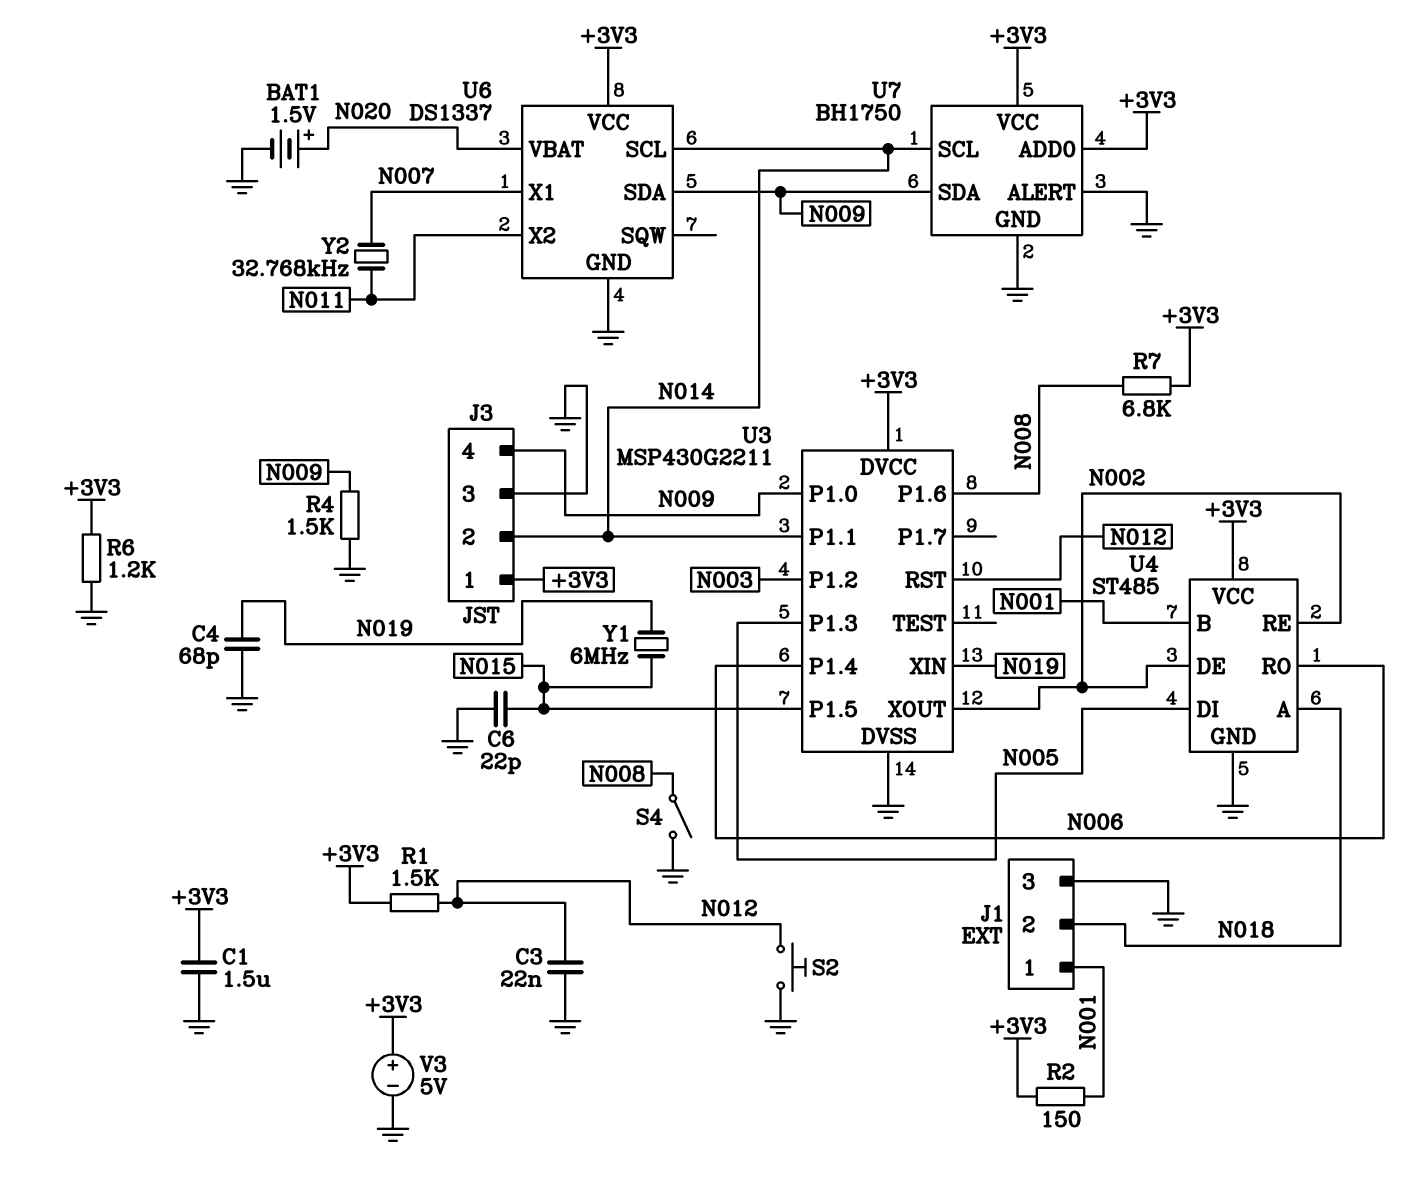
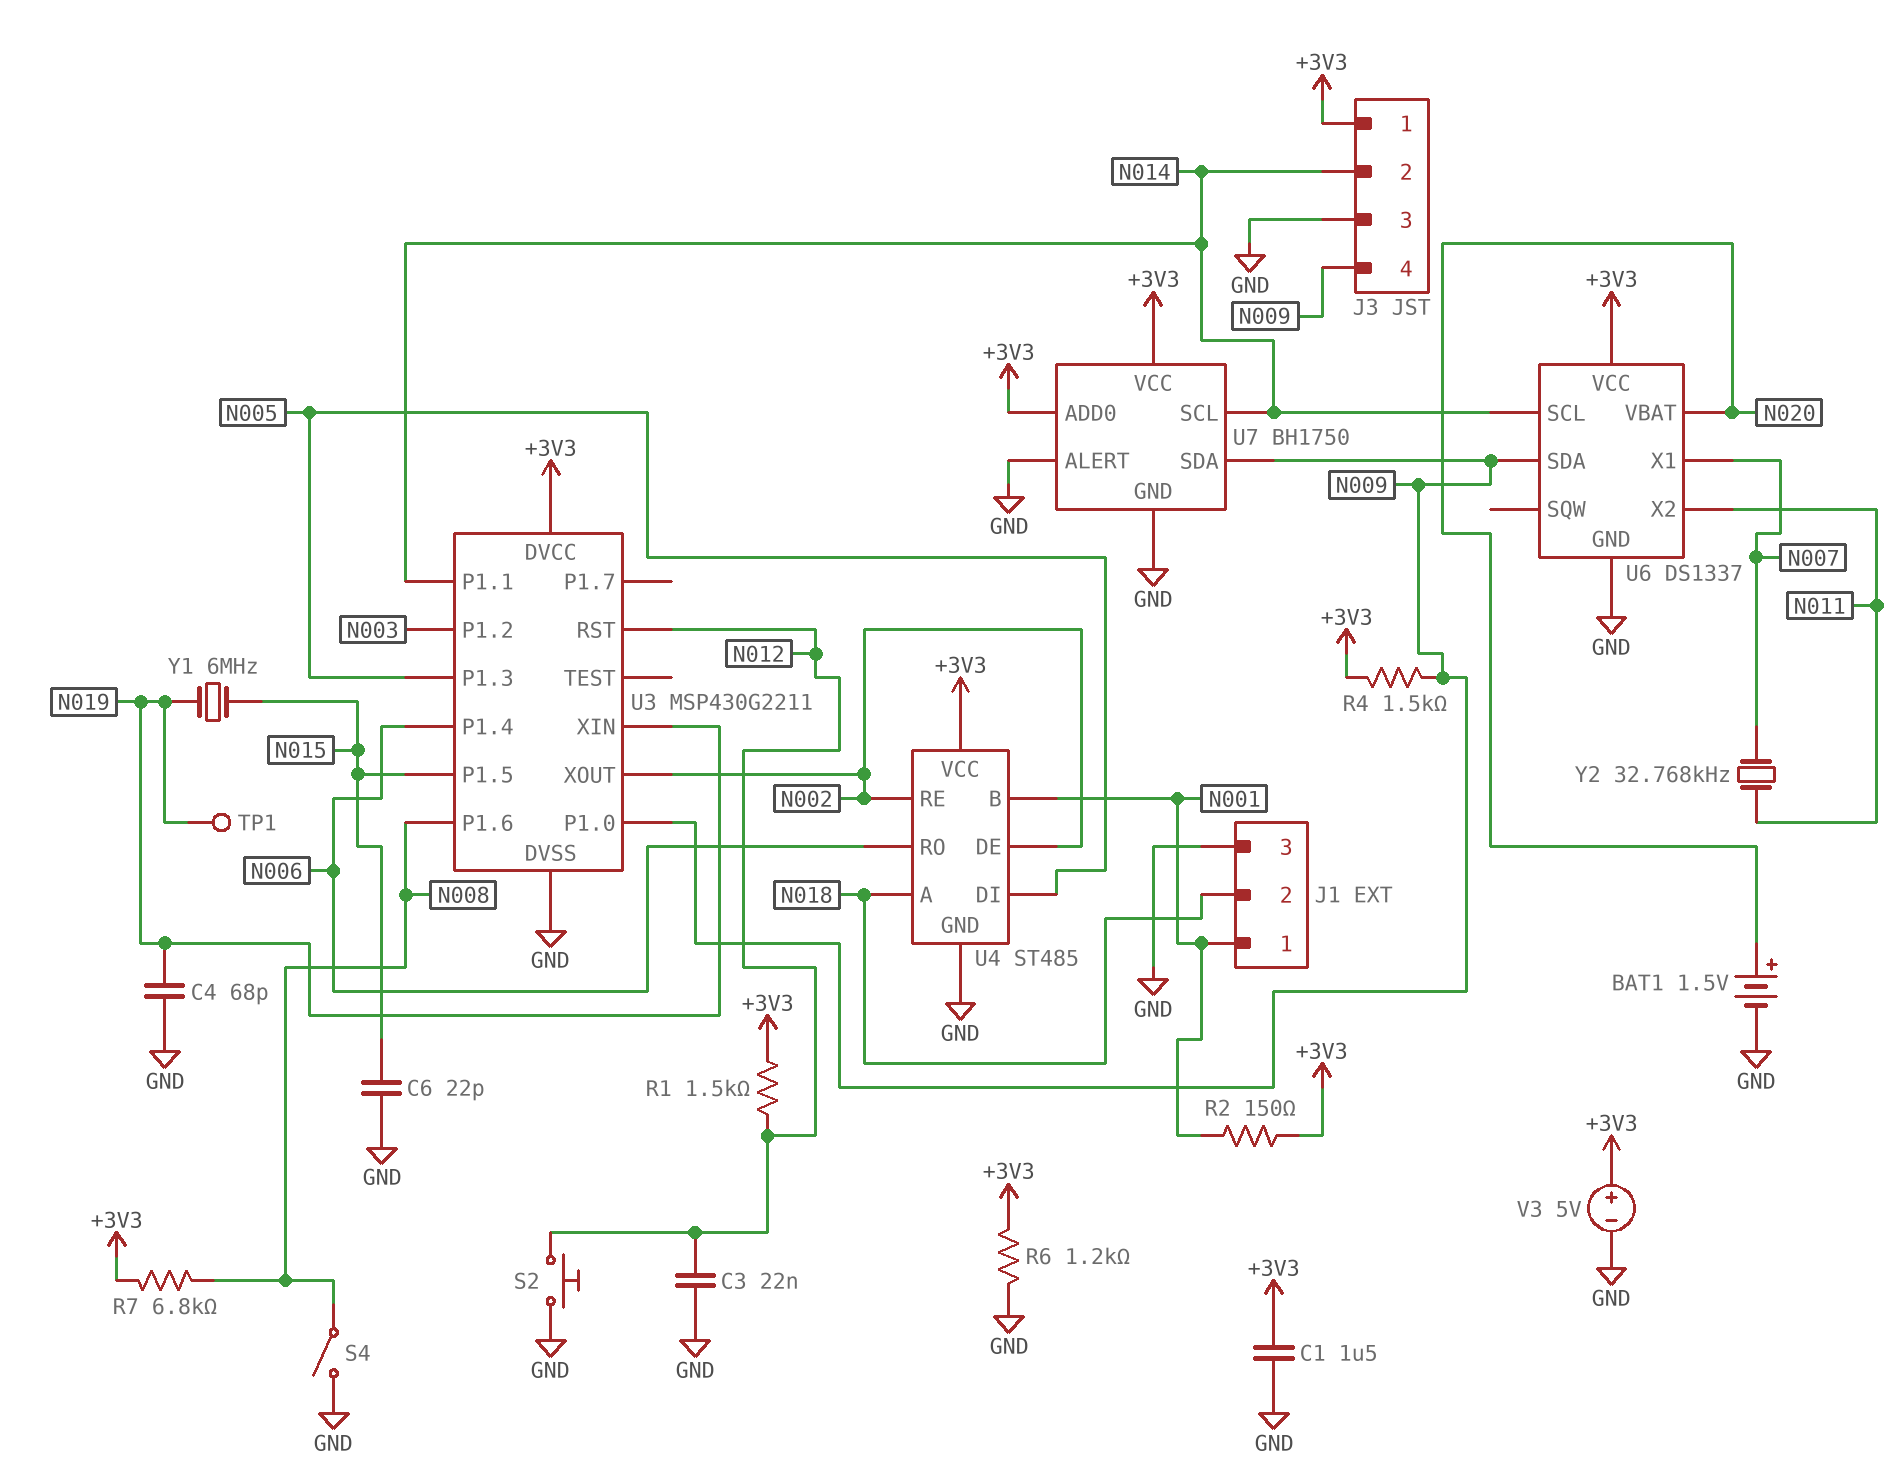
R4: 1.5k (GND, N009) -> 1.5k (+3V3, N009)
TP1: none -> test point (N019)

